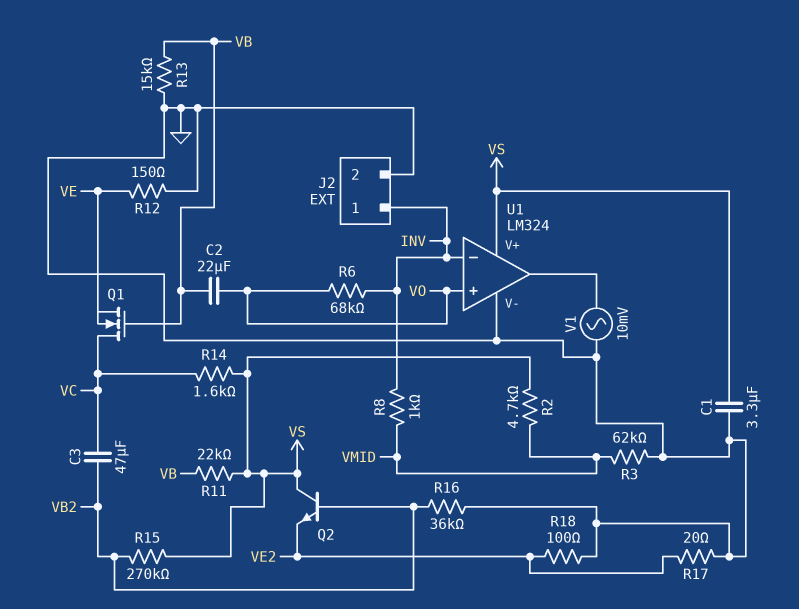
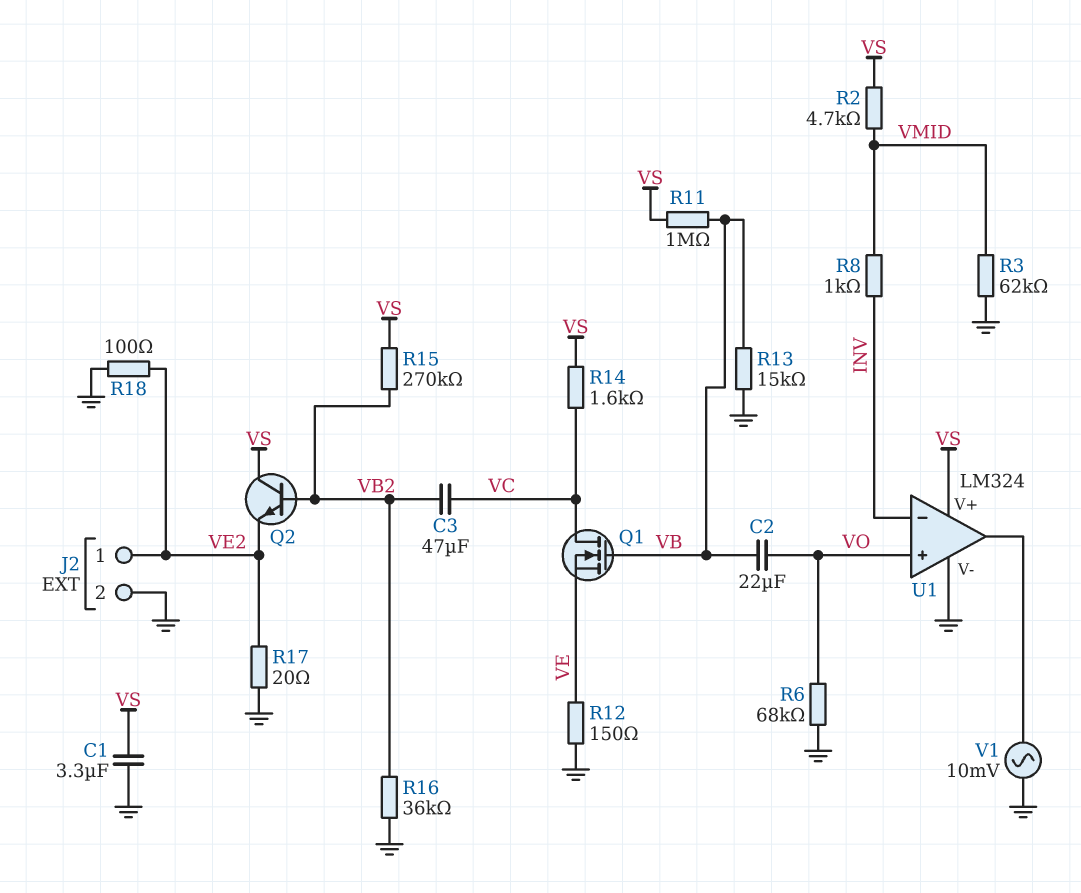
J2 pin 1: INV -> VE2
R6: 68k (INV, VO) -> 68k (GND, VO)
R11: 22k (VB, VS) -> 1M (VB, VS)

